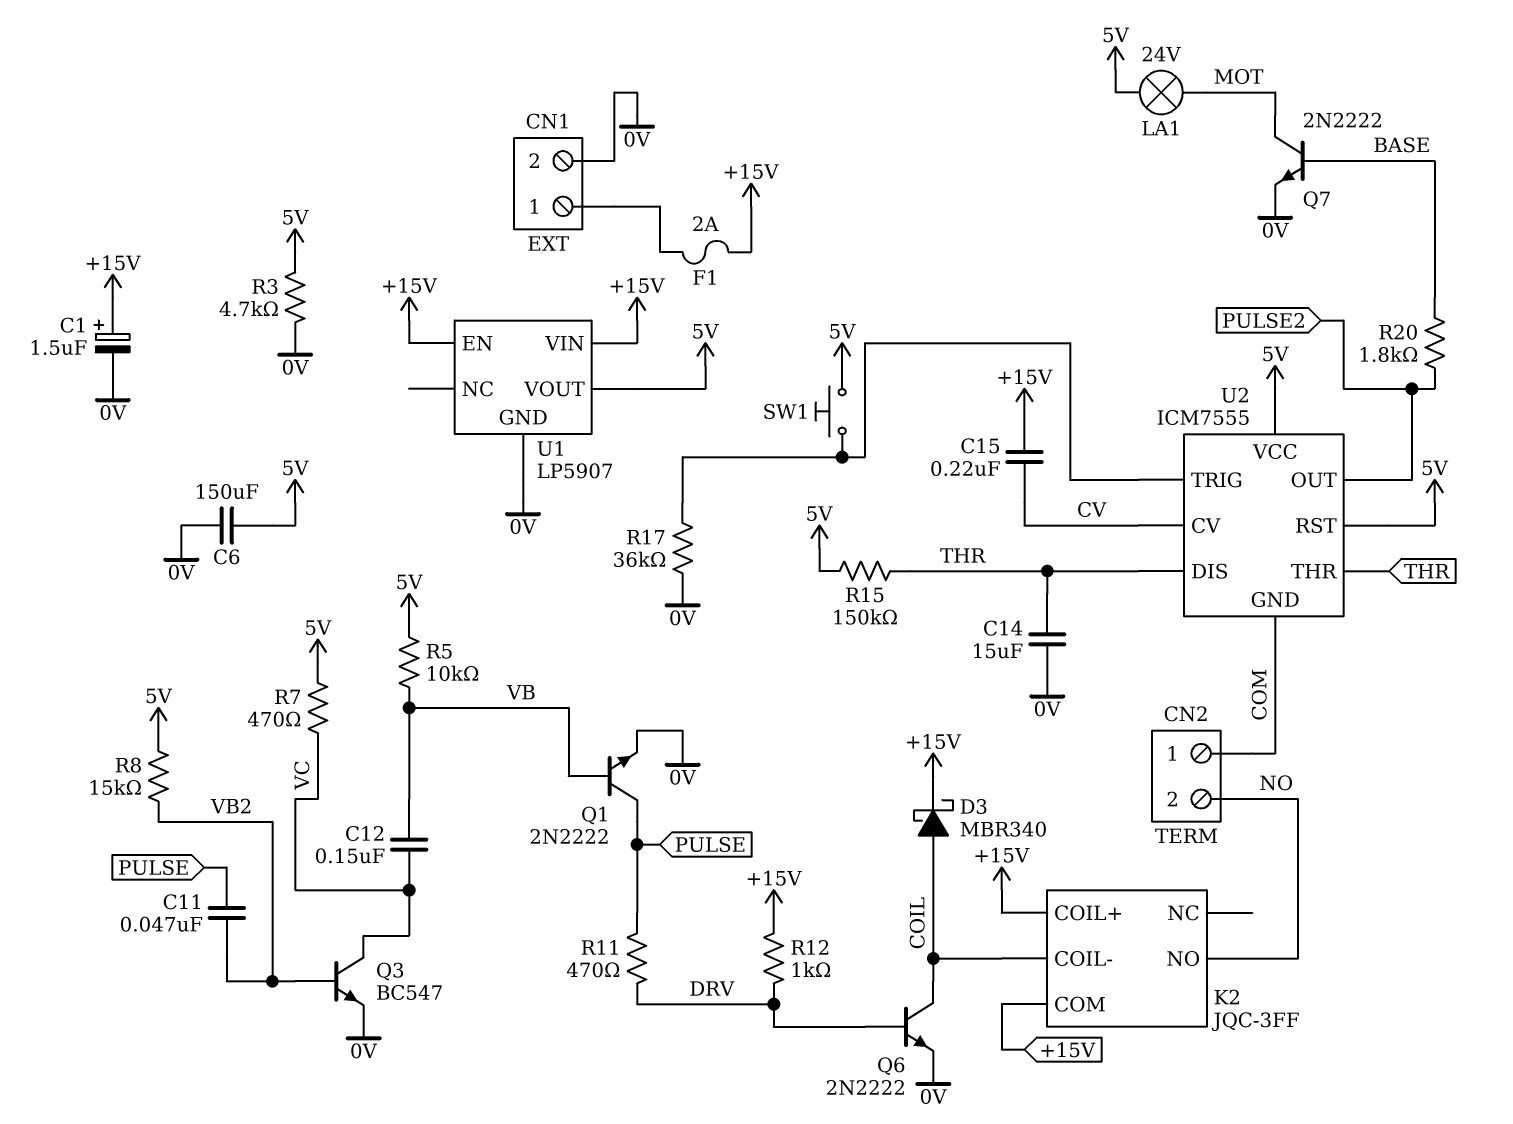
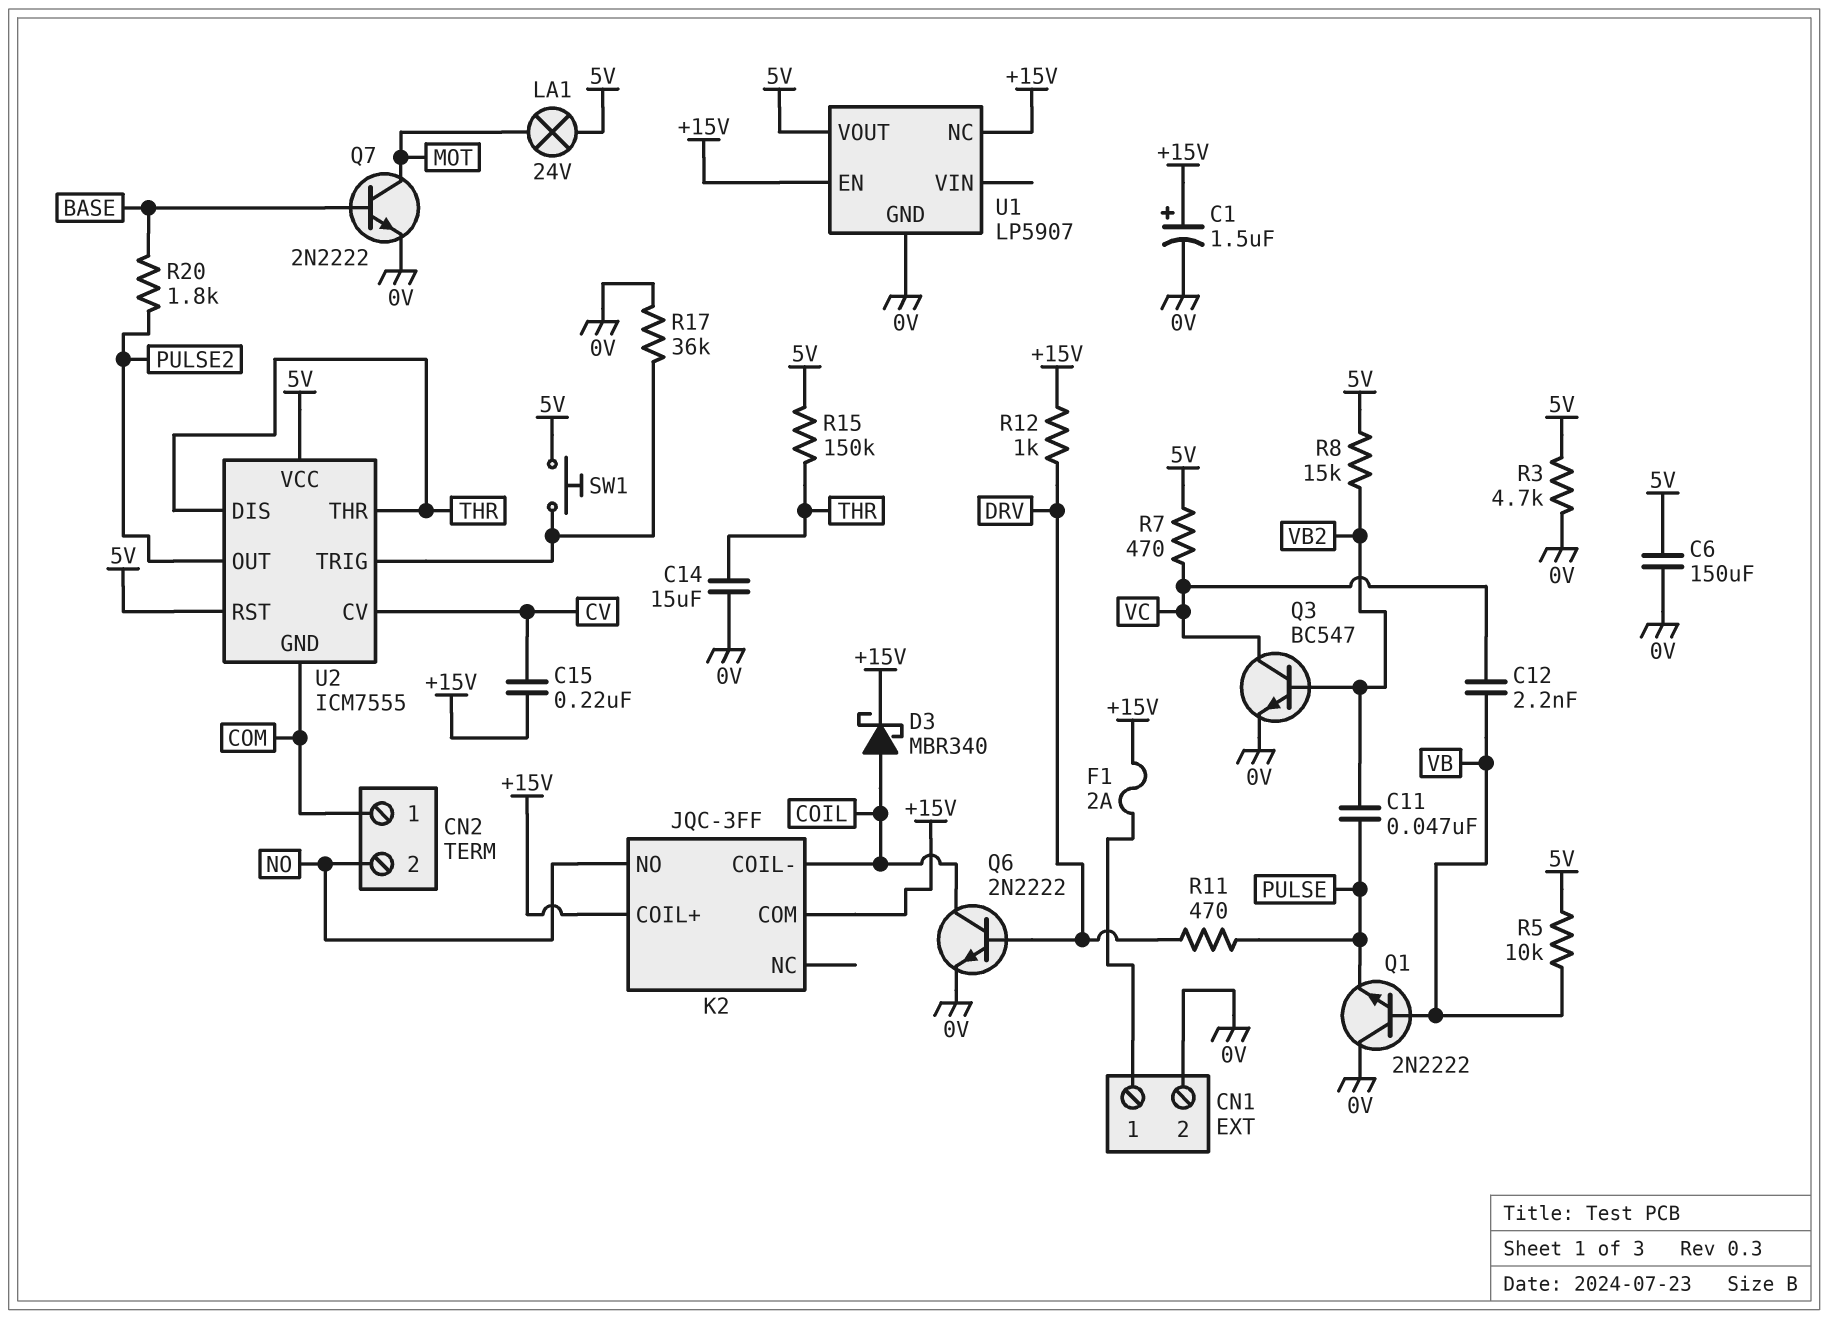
C12: 150nF (VB, VC) -> 2.2nF (VB, VC)
Q1: NPN 2N2222 (B VB, C PULSE, E 0V) -> NPN 2N2222 (B VB, C 0V, E PULSE)
U1 pin NC: none -> +15V
U1 pin VIN: +15V -> none

